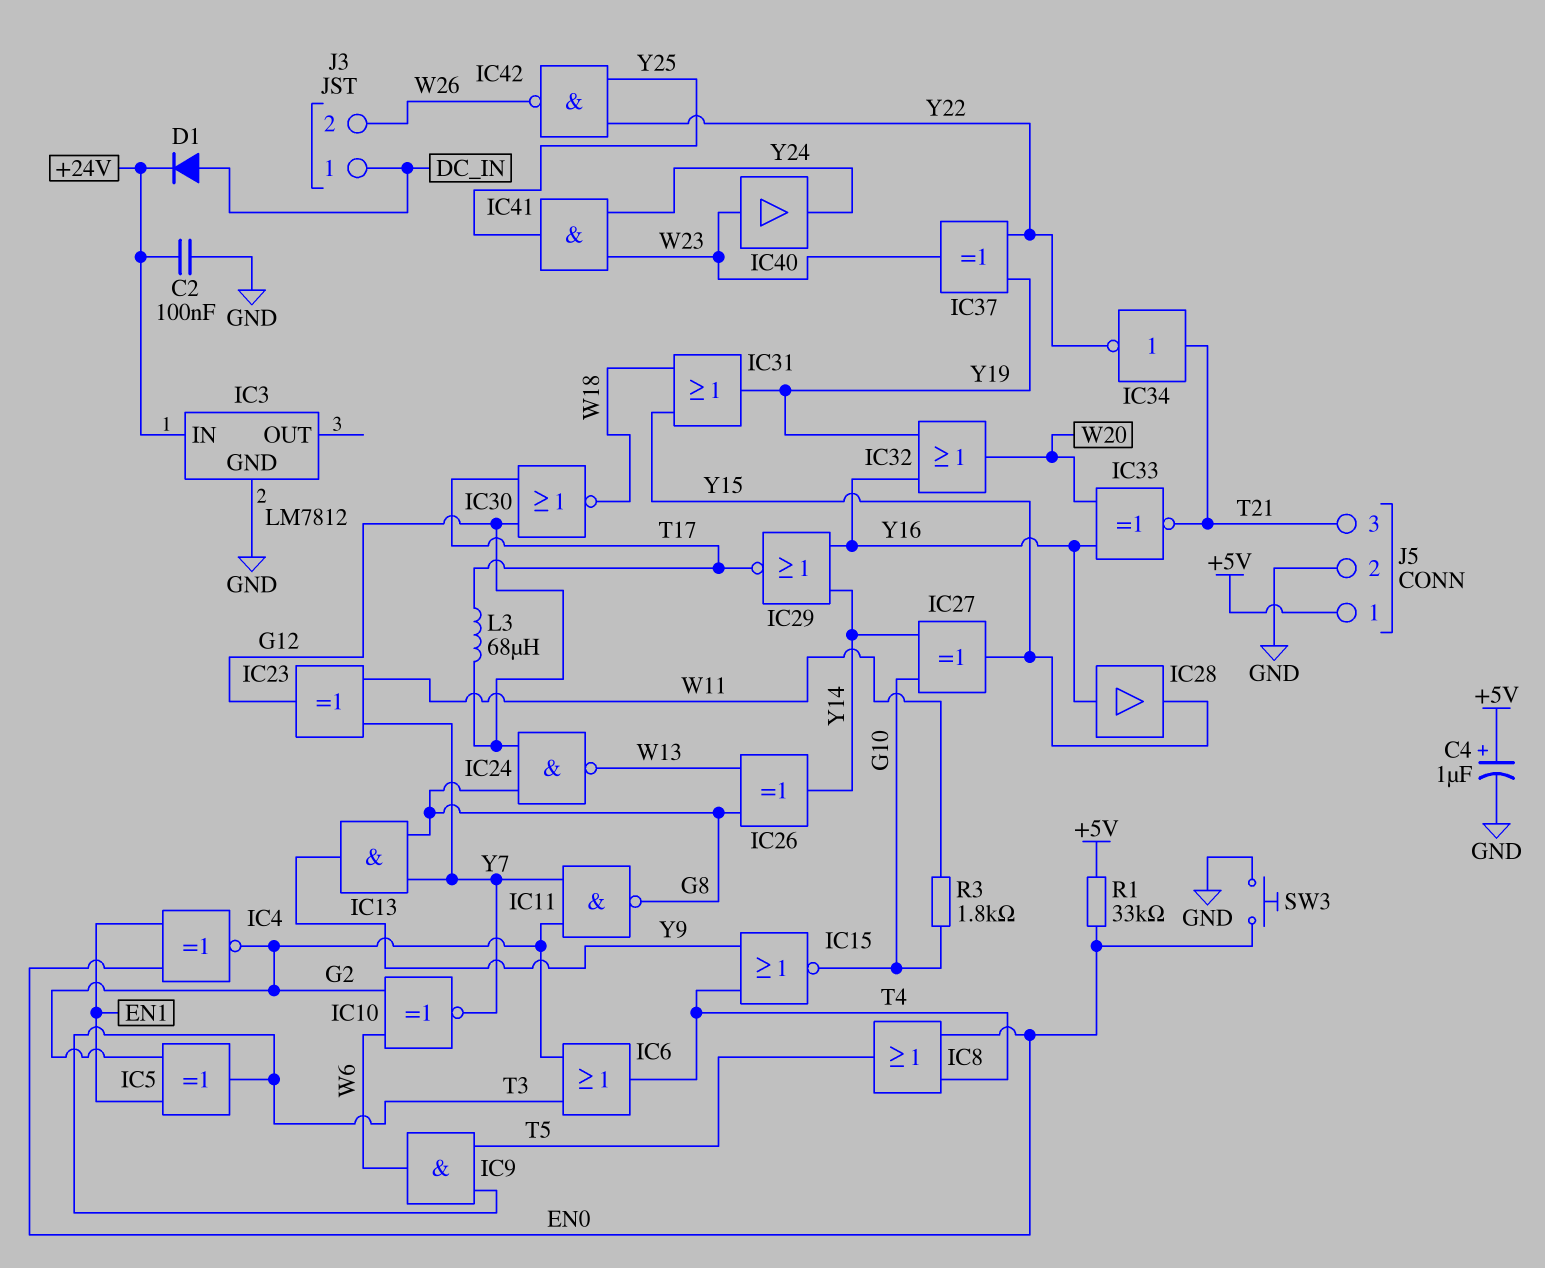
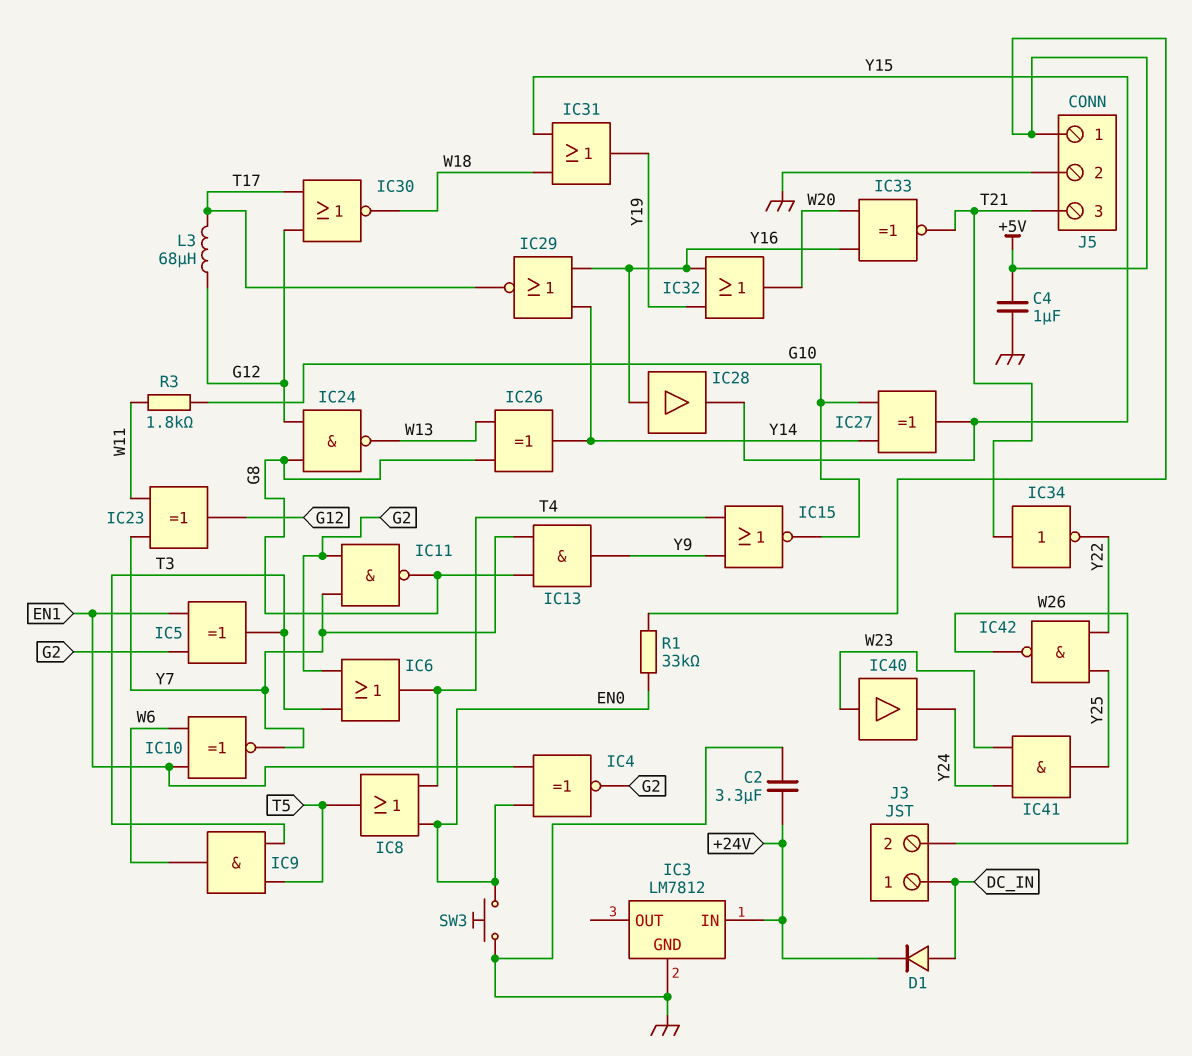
C2: 100nF (+24V, GND) -> 3.3uF (+24V, GND)
C4: 1uF (plus +5V, minus GND) -> 1uF (+5V, GND)
IC10: XNOR (in G2, in W6, out Y7) -> XNOR (in EN1, in W6, out Y7)
IC37: XOR (in Y19, in Y22, out W23) -> none

